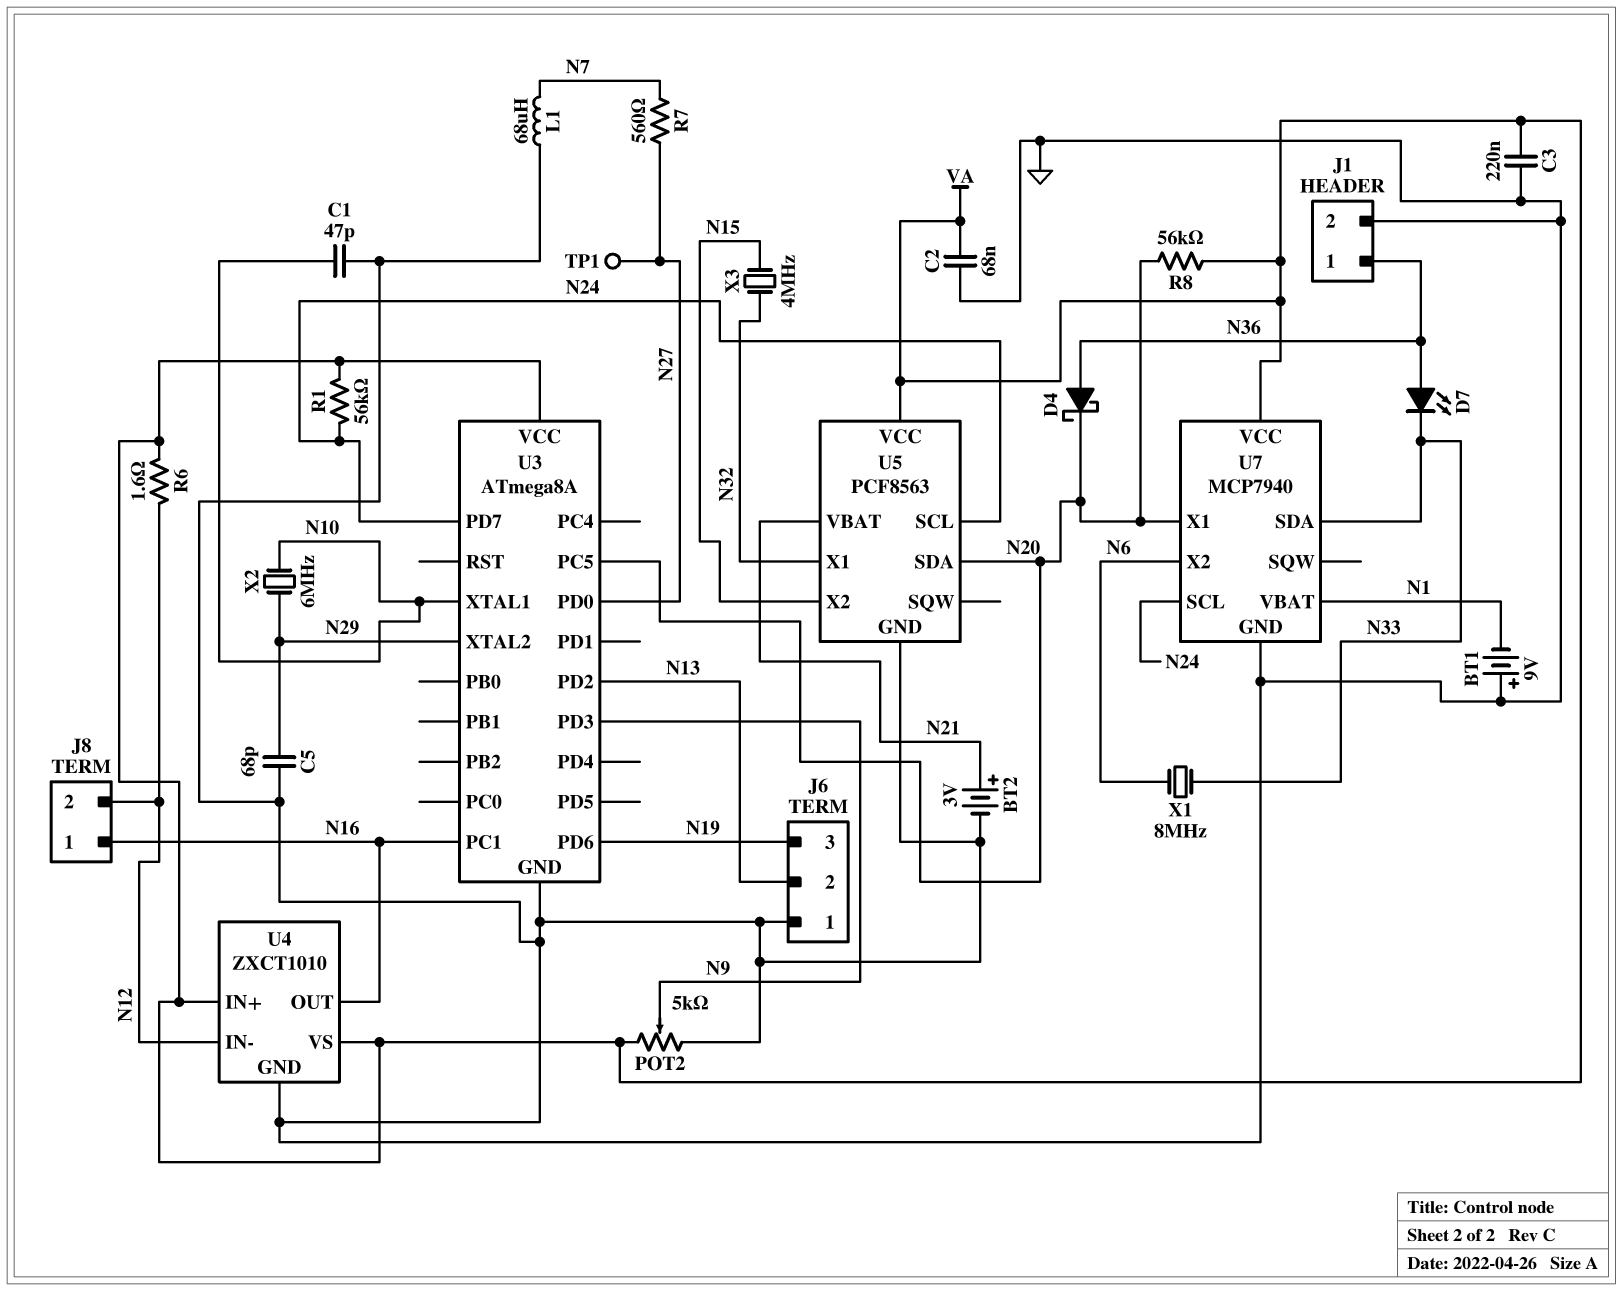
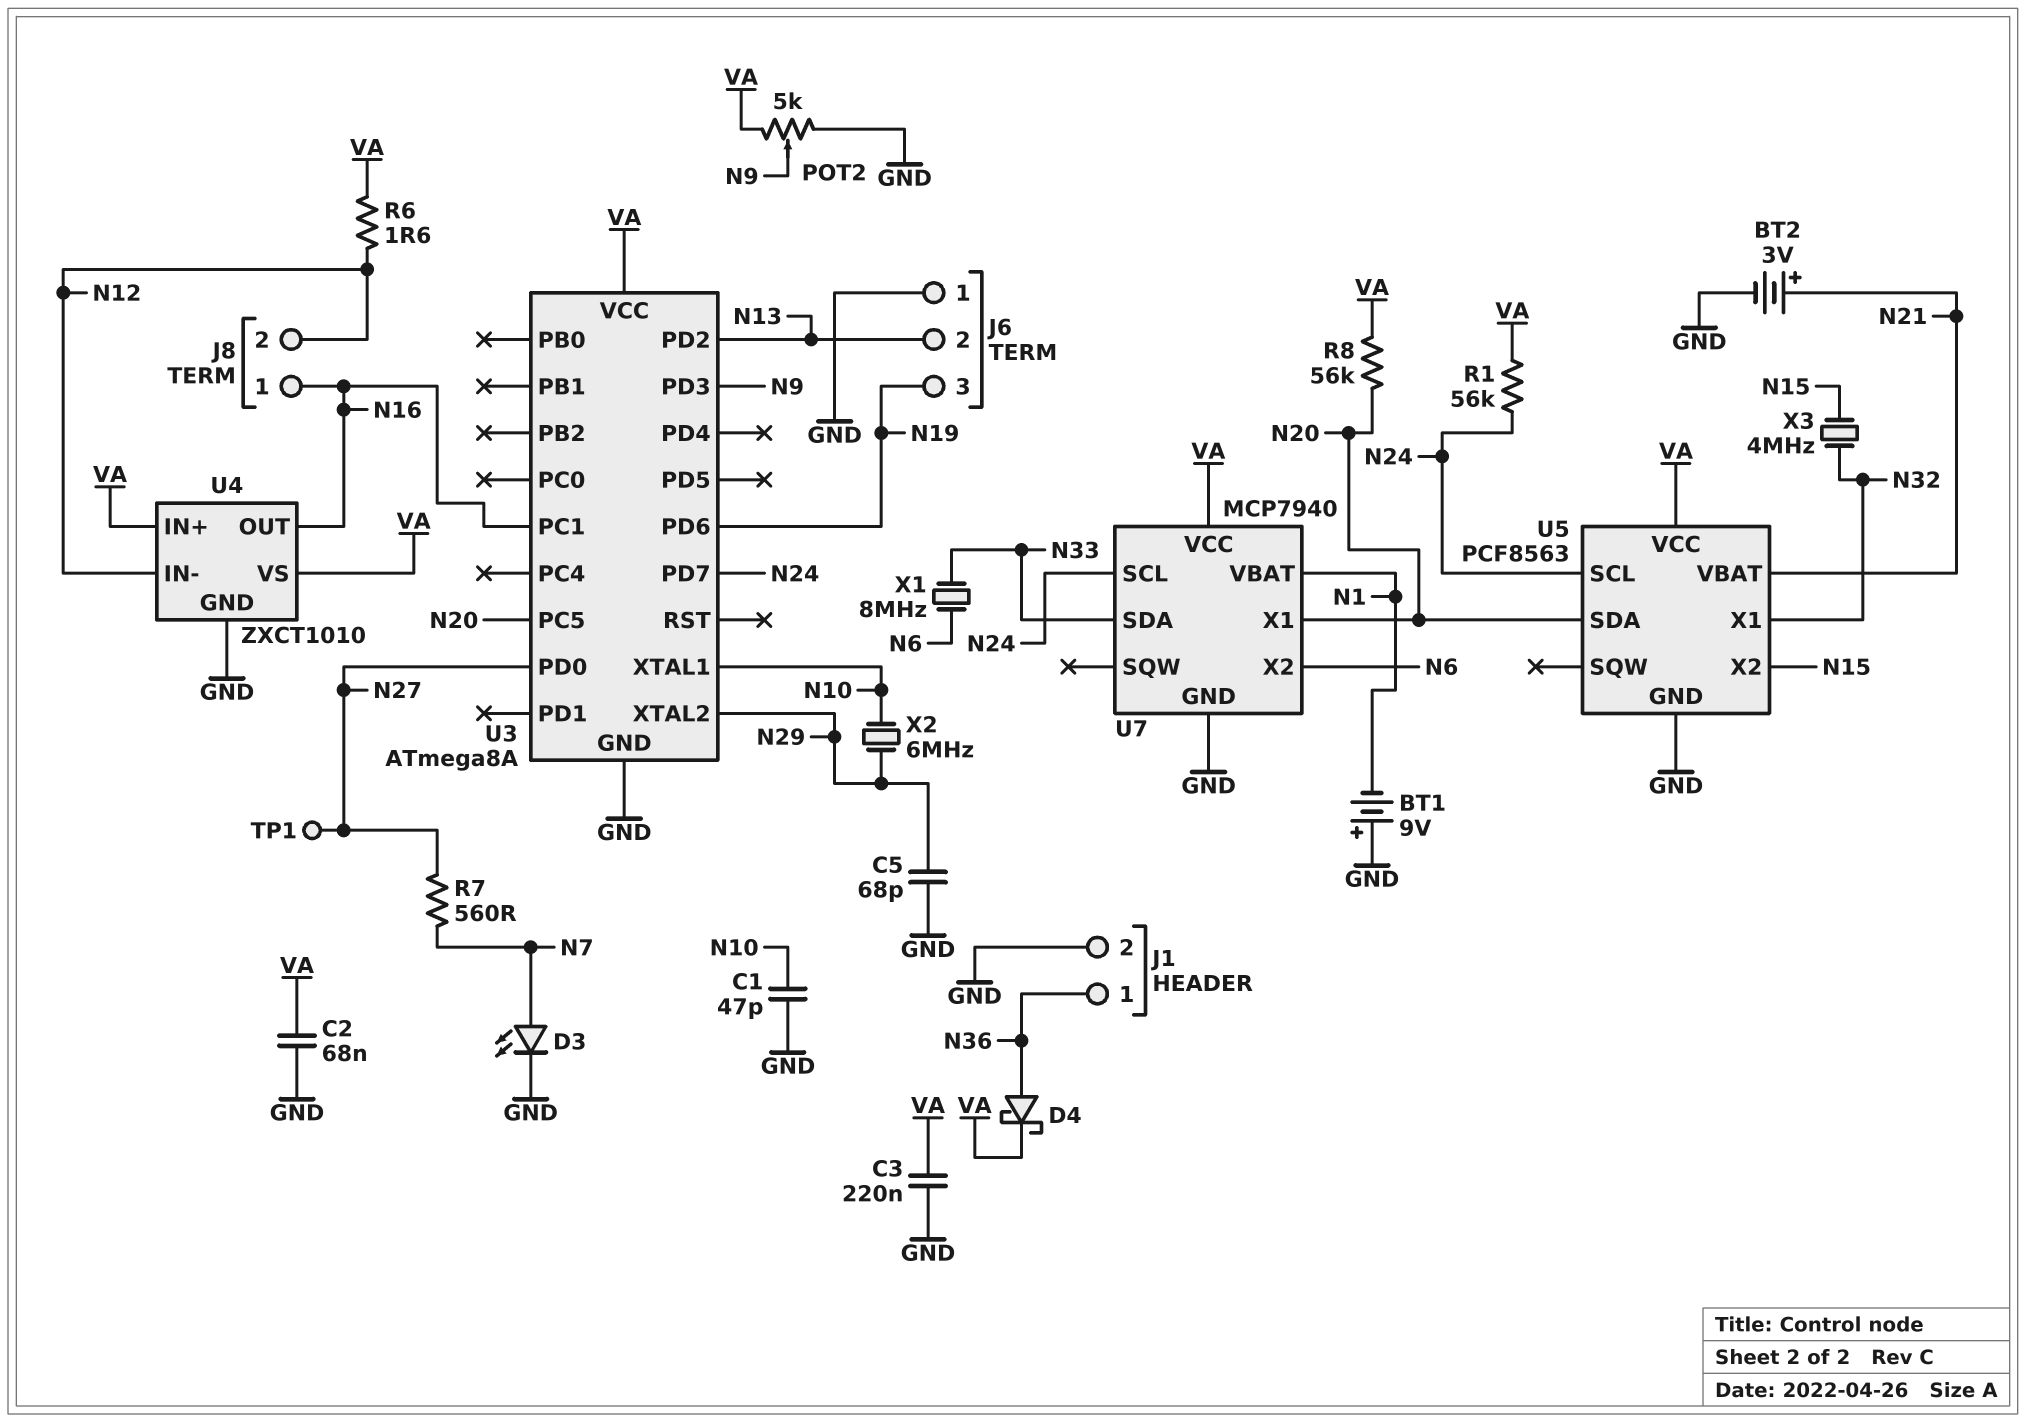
D3: none -> LED (A N7, K GND)
D4: schottky (A N36, K N20) -> schottky (A N36, K VA)
D7: LED (A N36, K N33) -> none
L1: 68uH (GND, N7) -> none

